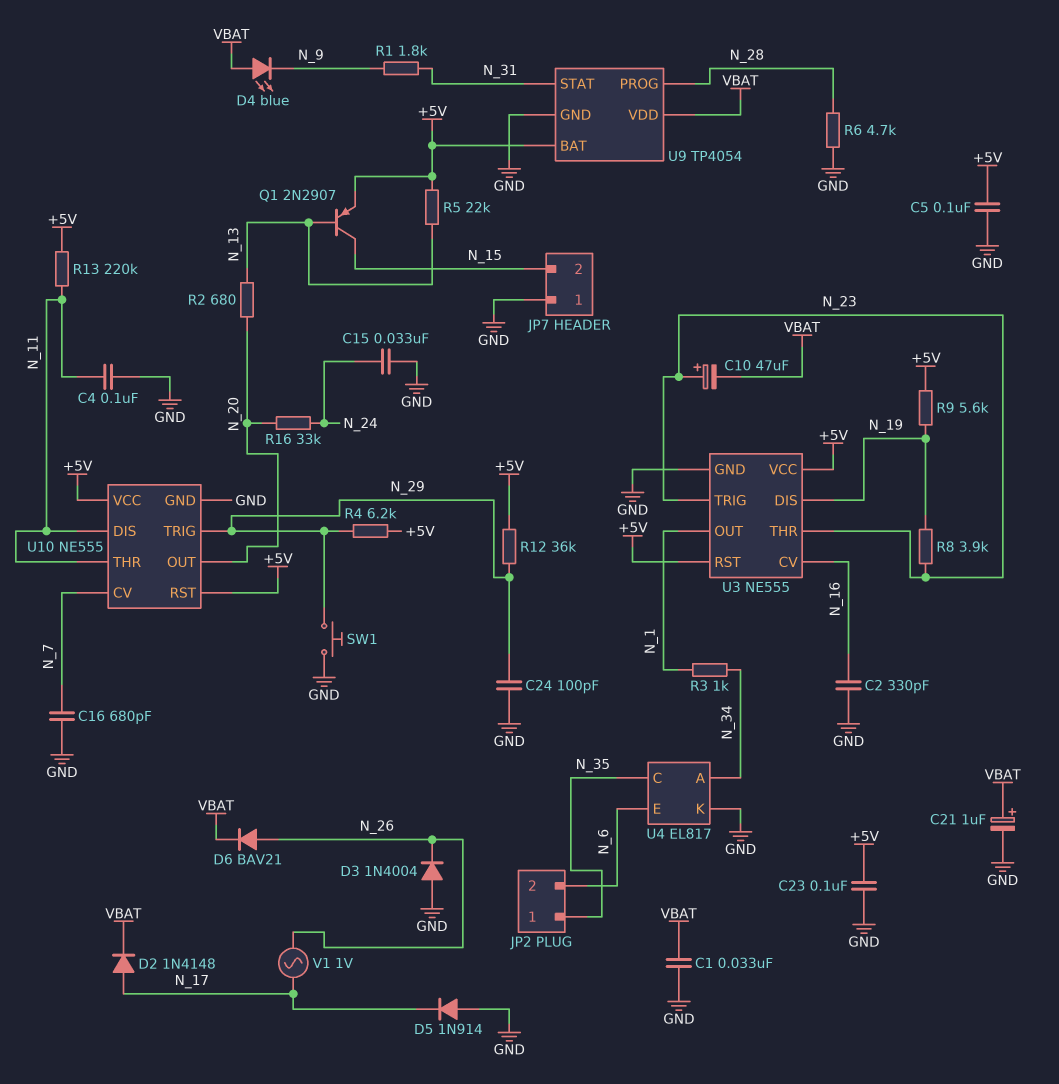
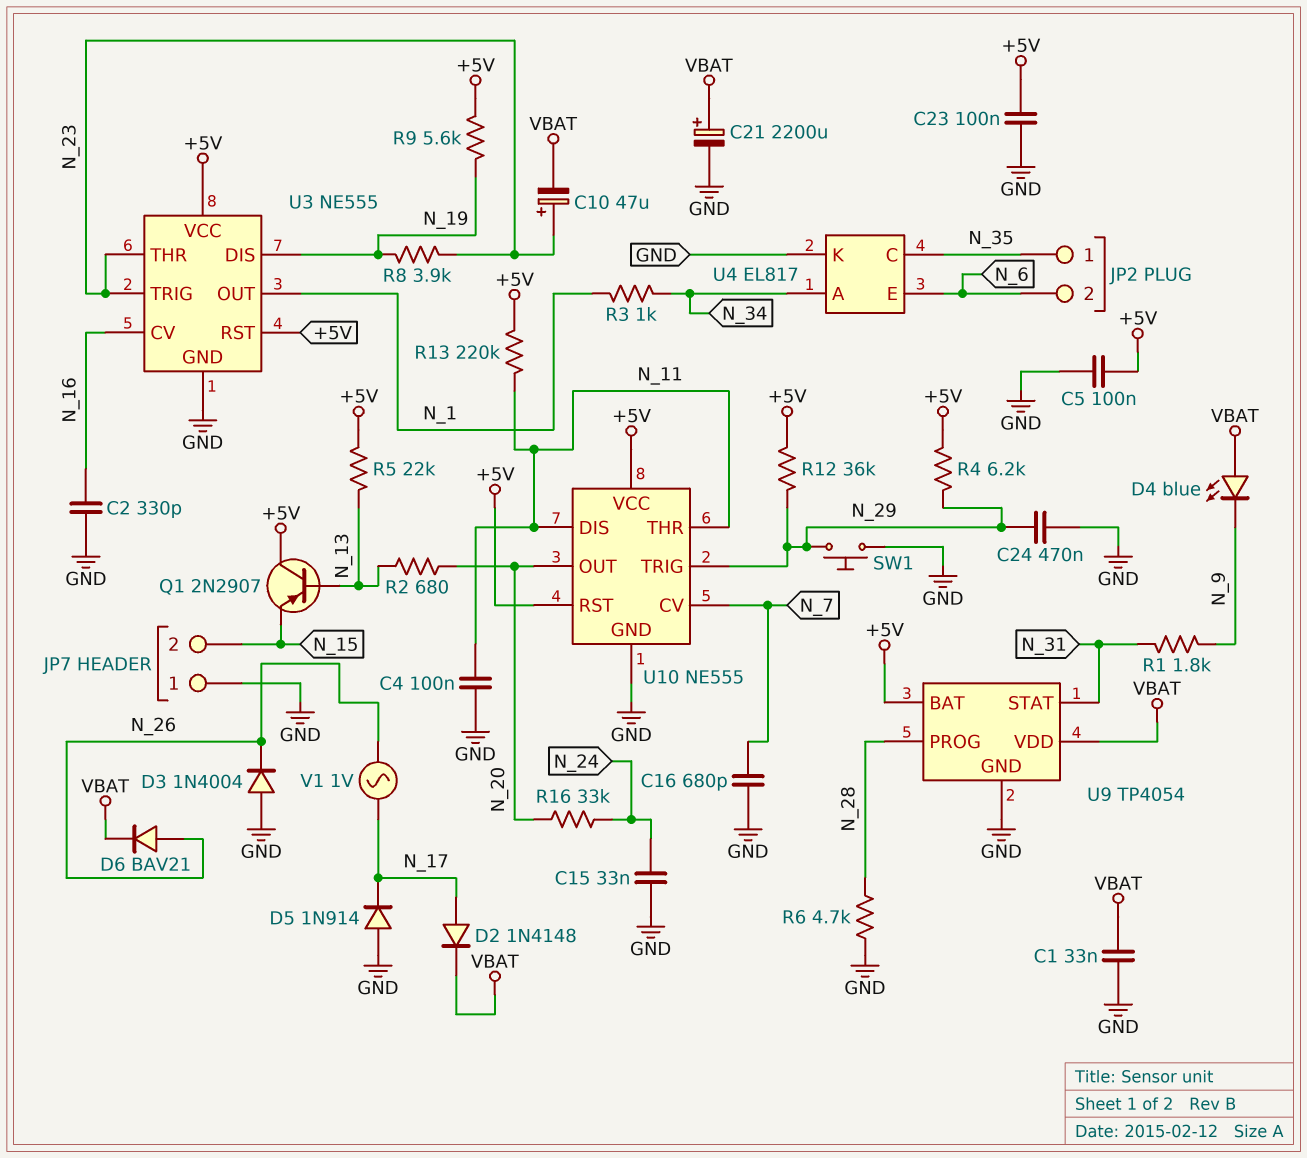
C21: 1uF (plus VBAT, minus GND) -> 2200uF (plus VBAT, minus GND)
C24: 100pF (GND, N_29) -> 470nF (GND, N_29)
Q1: PNP 2N2907 (B N_13, C N_15, E +5V) -> PNP 2N2907 (B N_13, C +5V, E N_15)

